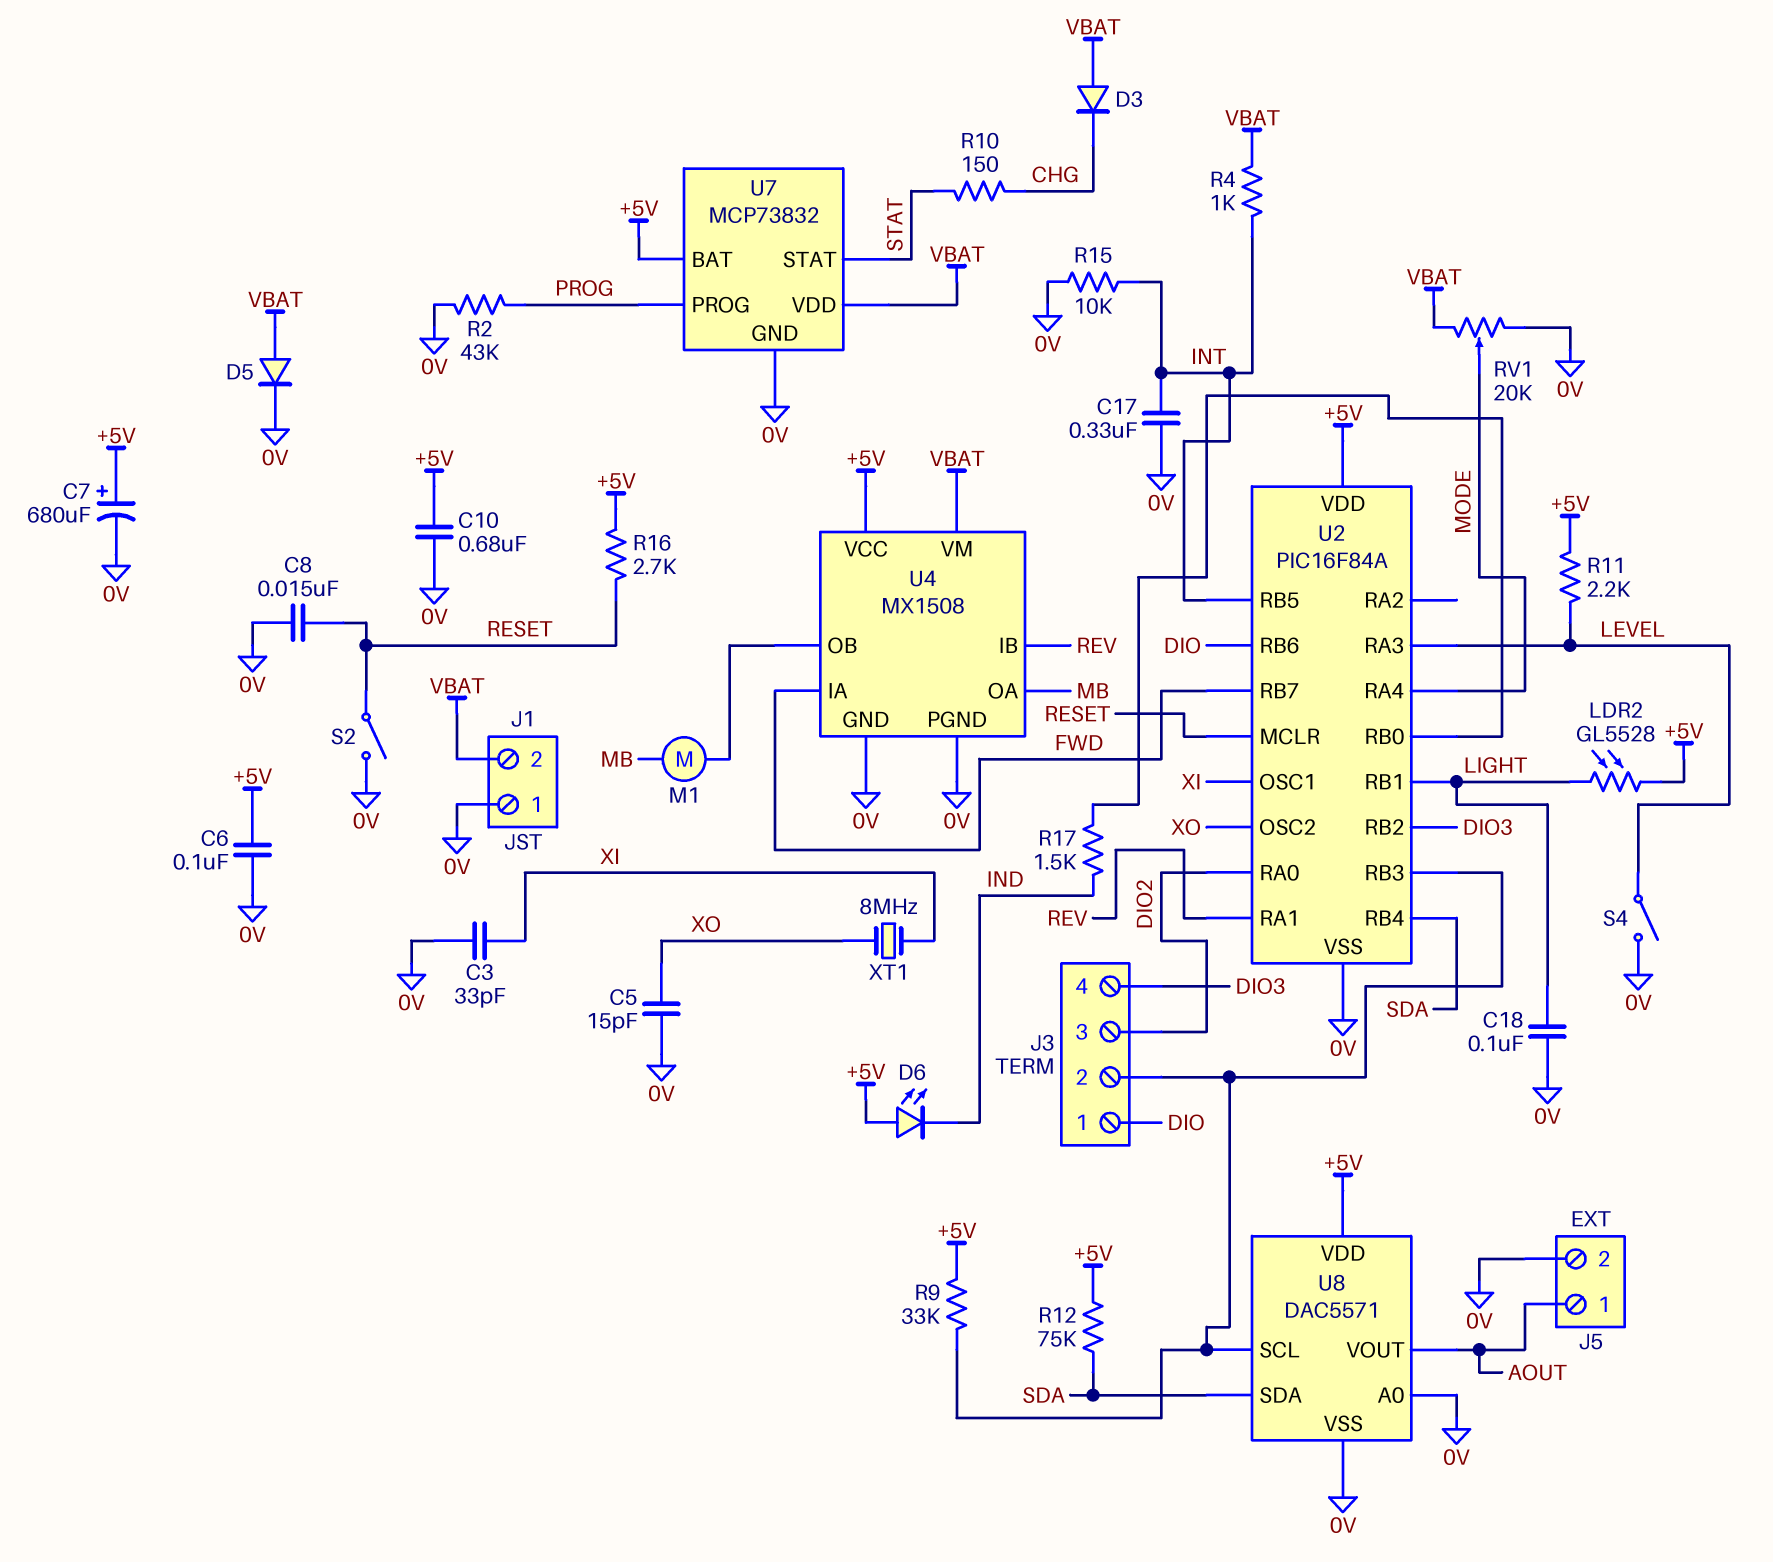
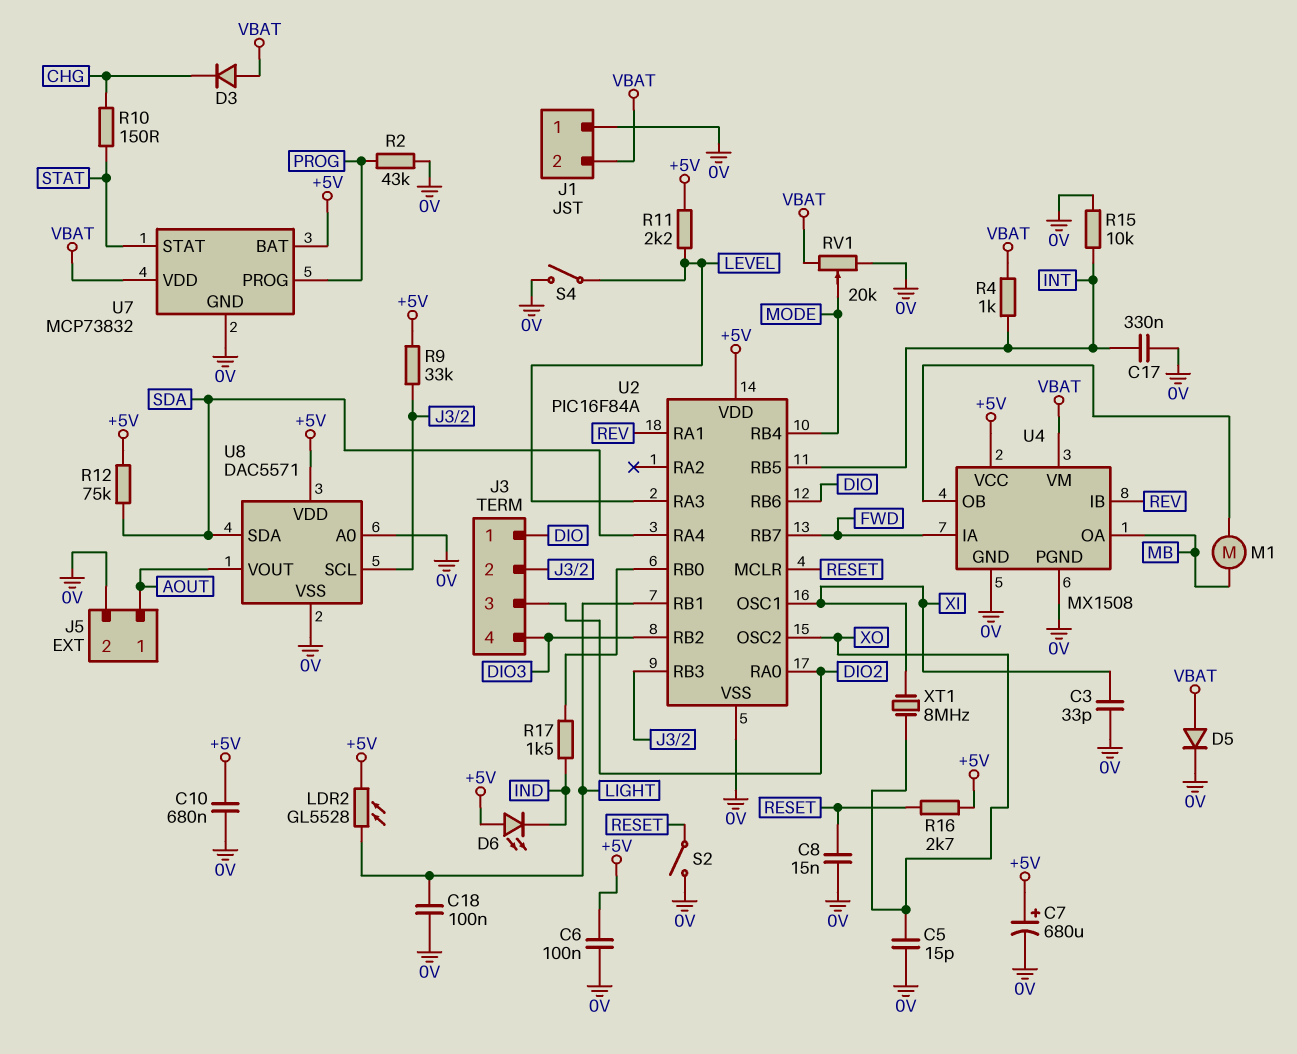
U2 pin RA4: MODE -> SDA
U2 pin RB4: SDA -> MODE

